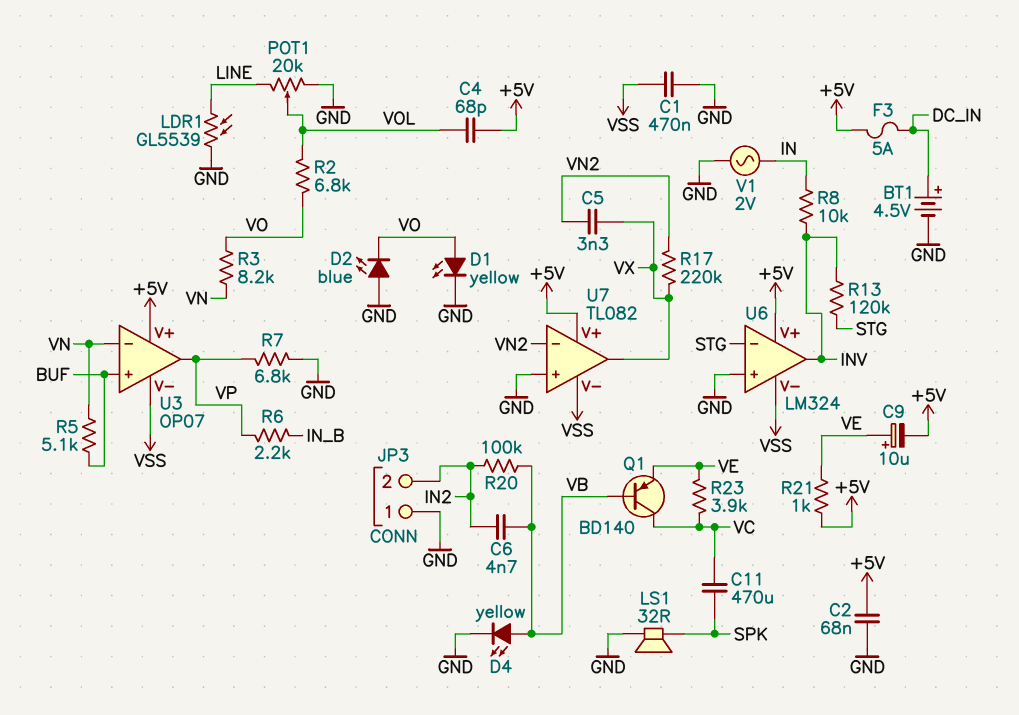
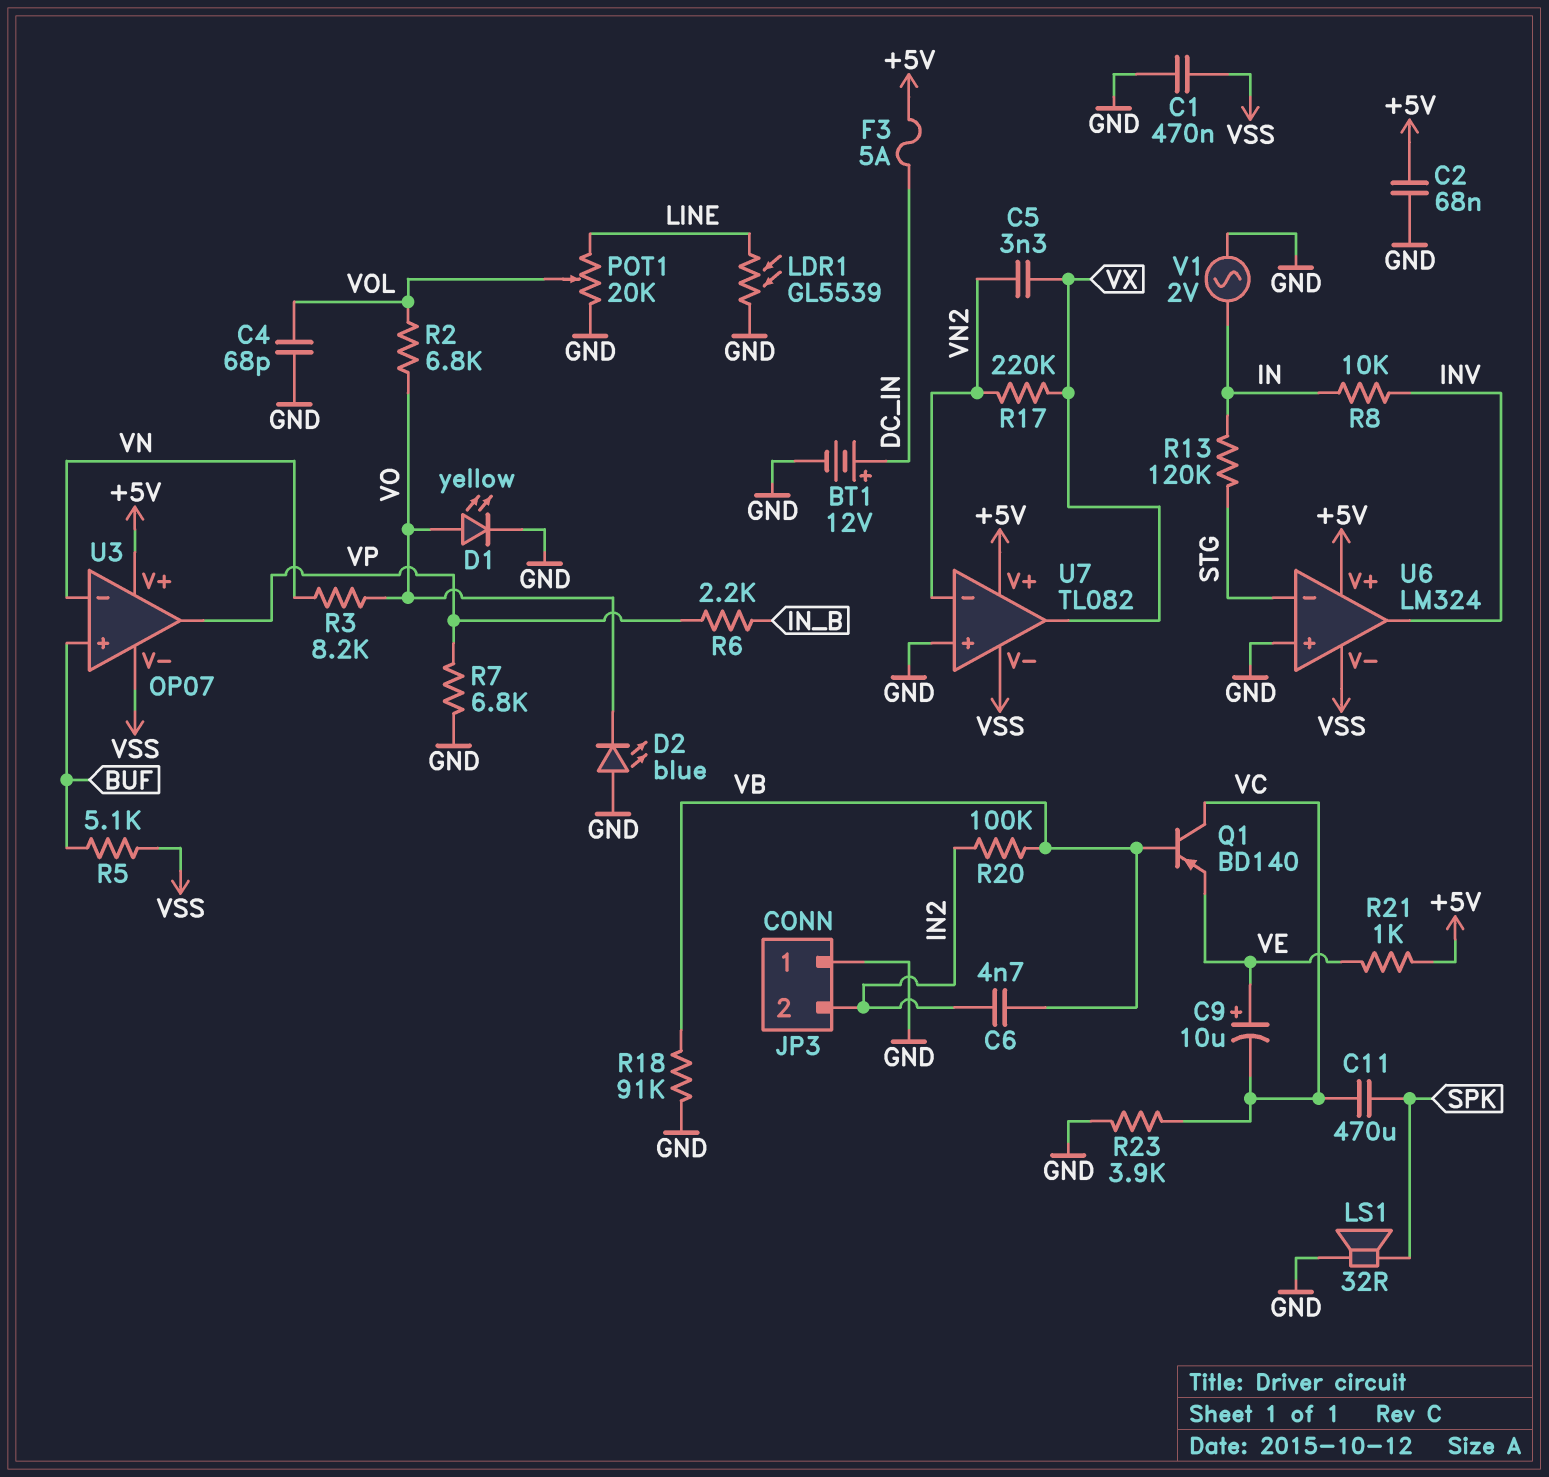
BT1: 4.5V (plus DC_IN, minus GND) -> 12V (plus DC_IN, minus GND)
C4: 68pF (+5V, VOL) -> 68pF (GND, VOL)
C9: 10uF (plus VE, minus +5V) -> 10uF (plus VE, minus VC)
D4: LED yellow (A VB, K GND) -> none
R5: 5.1k (BUF, VN) -> 5.1k (BUF, VSS)
R13: 120k (INV, STG) -> 120k (IN, STG)
R18: none -> 91k (GND, VB)
R23: 3.9k (VC, VE) -> 3.9k (GND, VC)

